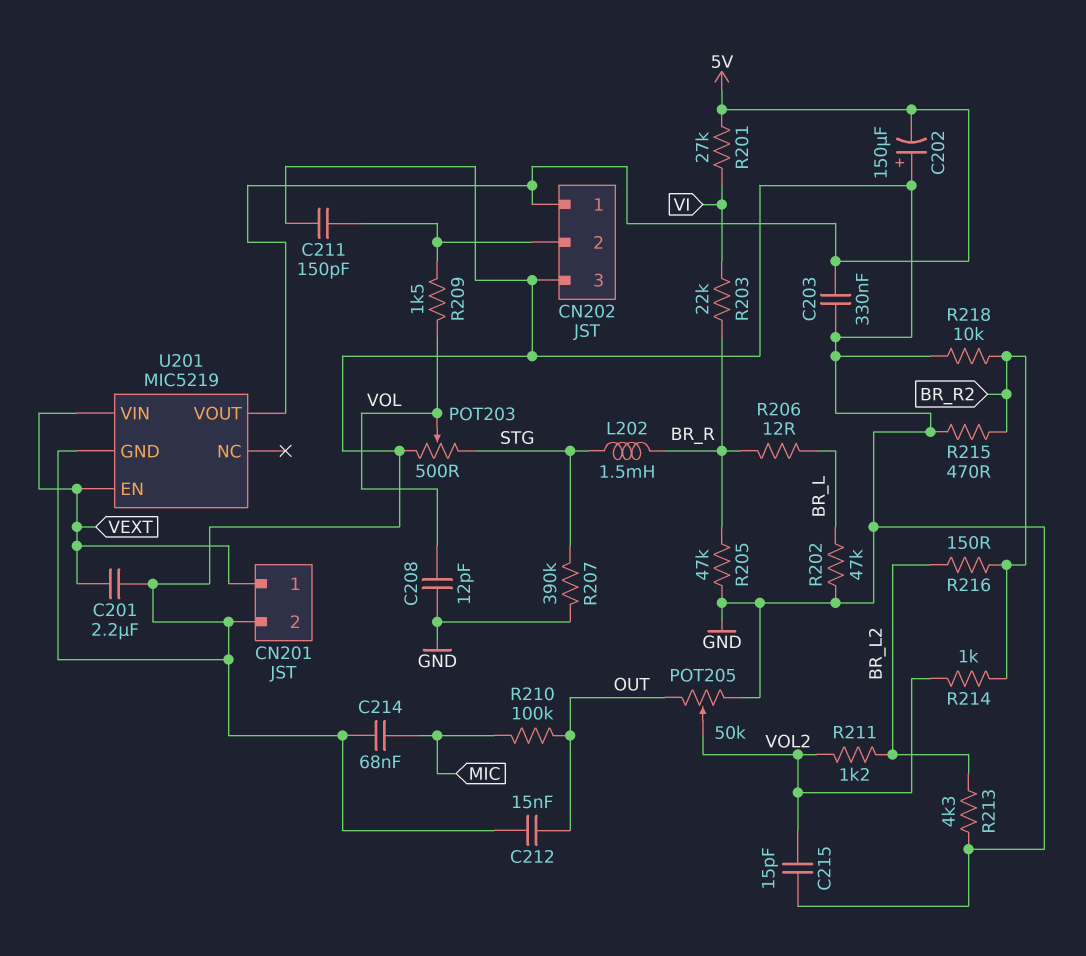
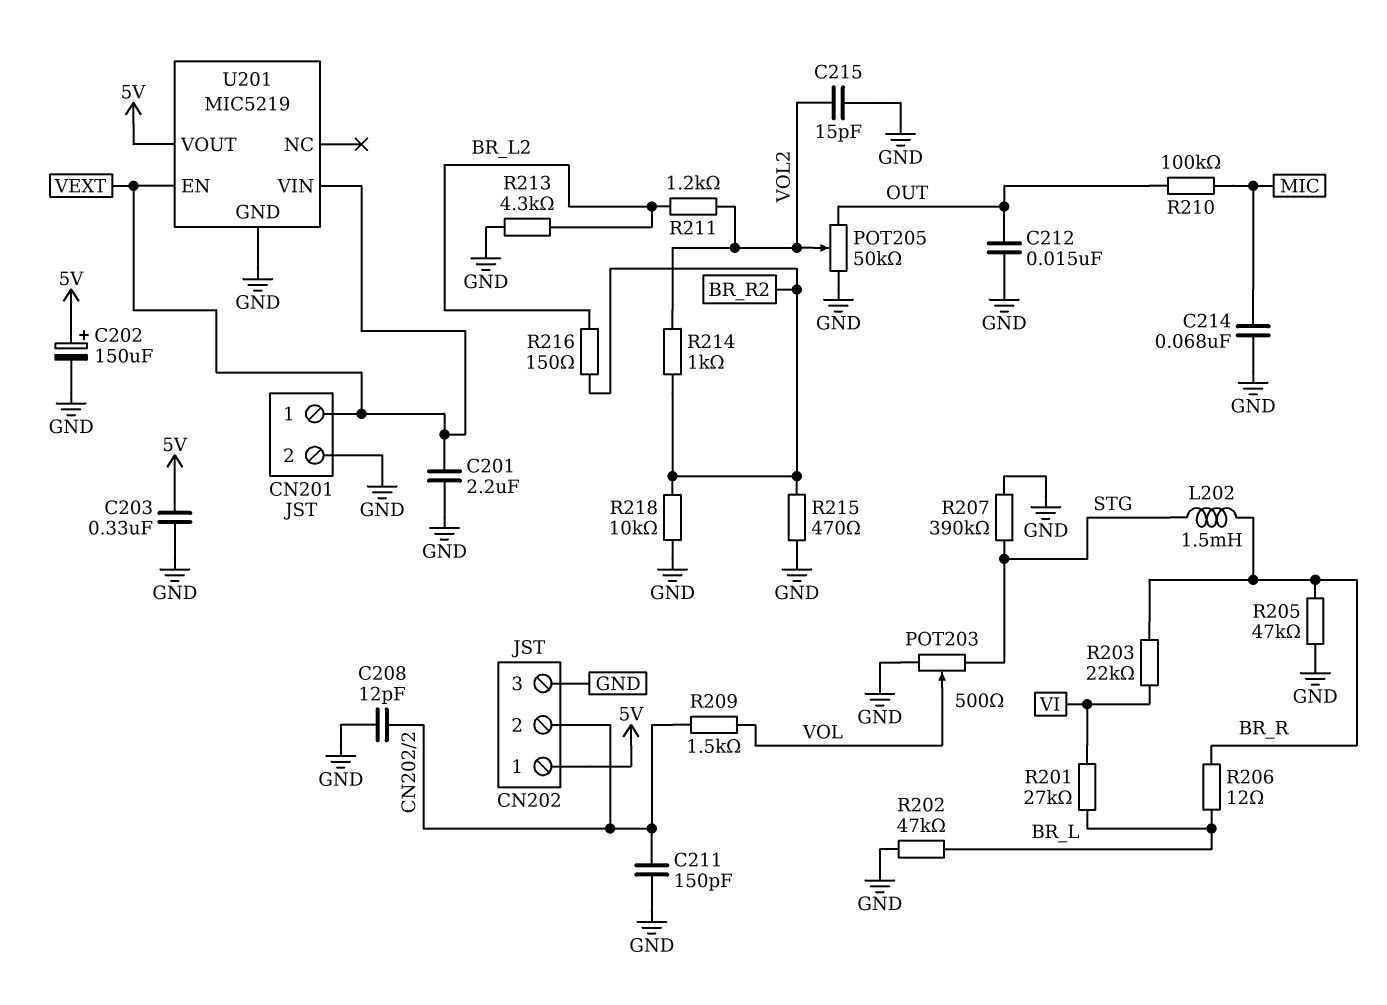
C202: 150uF (plus GND, minus 5V) -> 150uF (plus 5V, minus GND)
C208: 12pF (GND, VOL) -> 12pF (CN202/2, GND)
R201: 27k (5V, VI) -> 27k (BR_L, VI)

